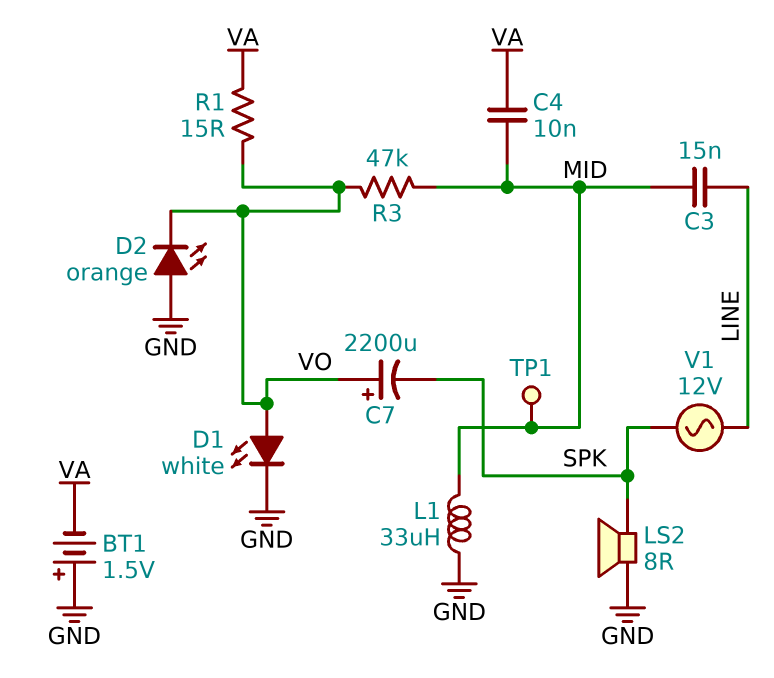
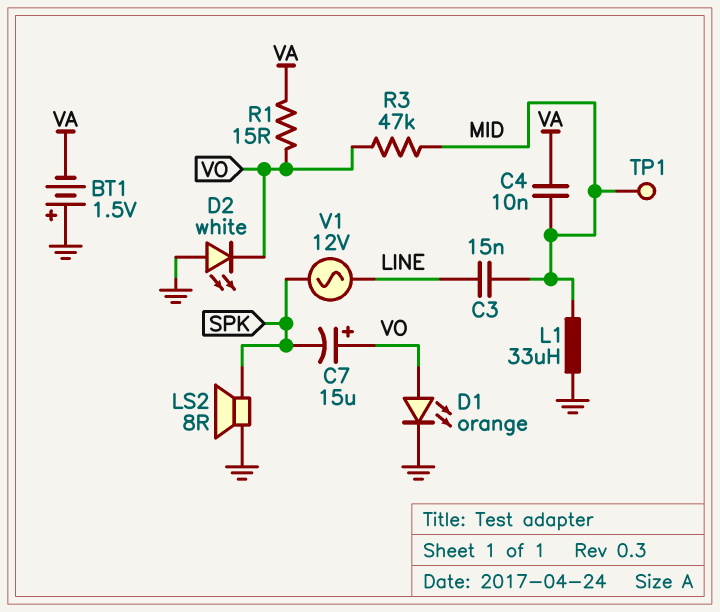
C7: 2200uF (plus VO, minus SPK) -> 15uF (plus VO, minus SPK)
D1: LED white (A VO, K GND) -> LED orange (A VO, K GND)
D2: LED orange (A GND, K VO) -> LED white (A GND, K VO)

